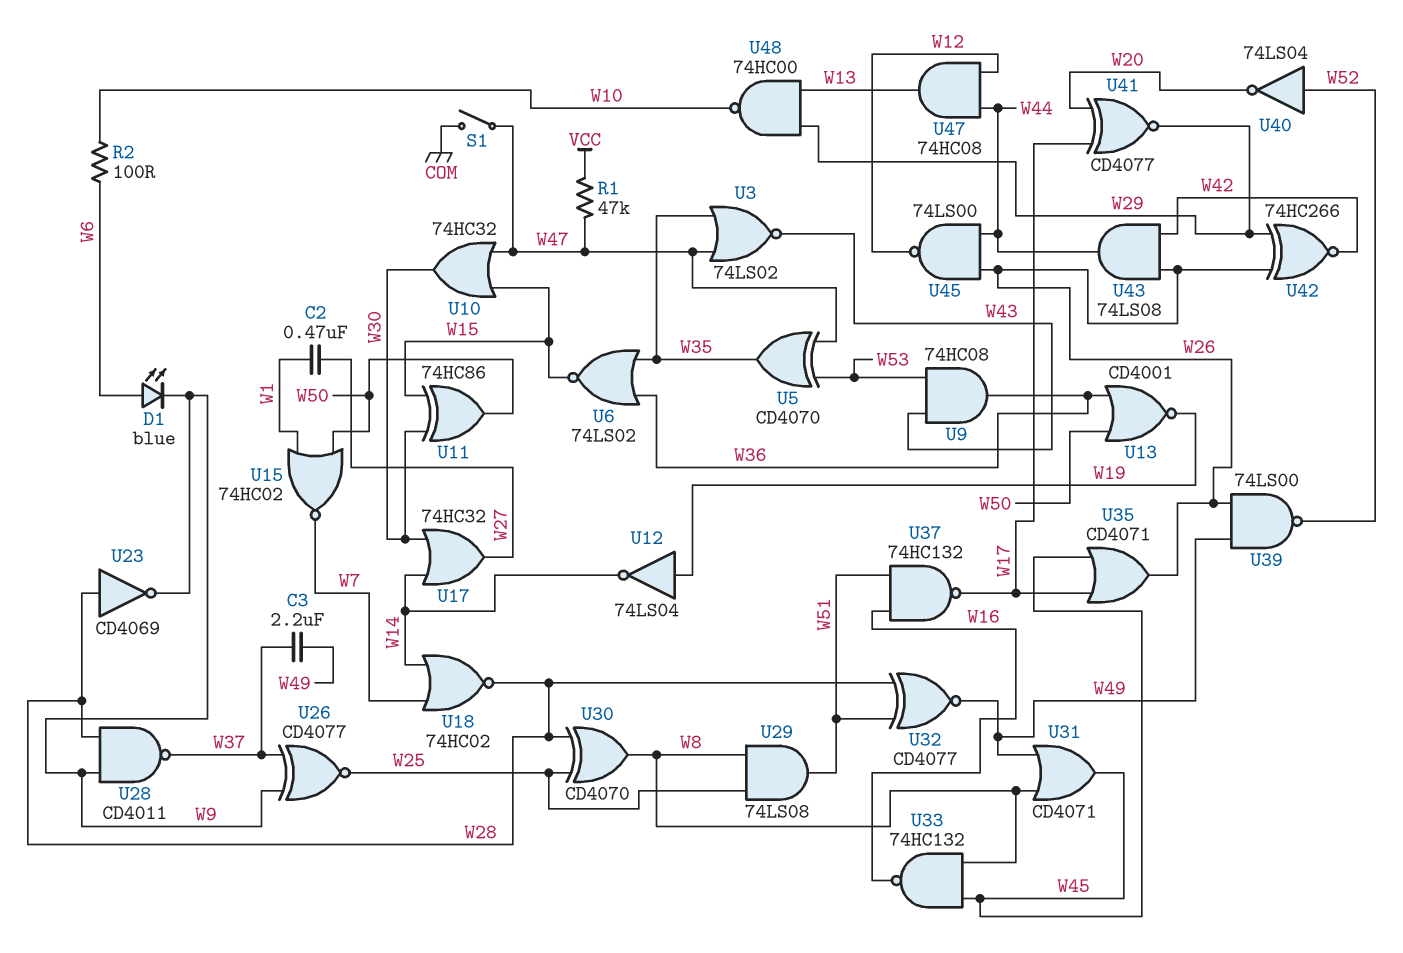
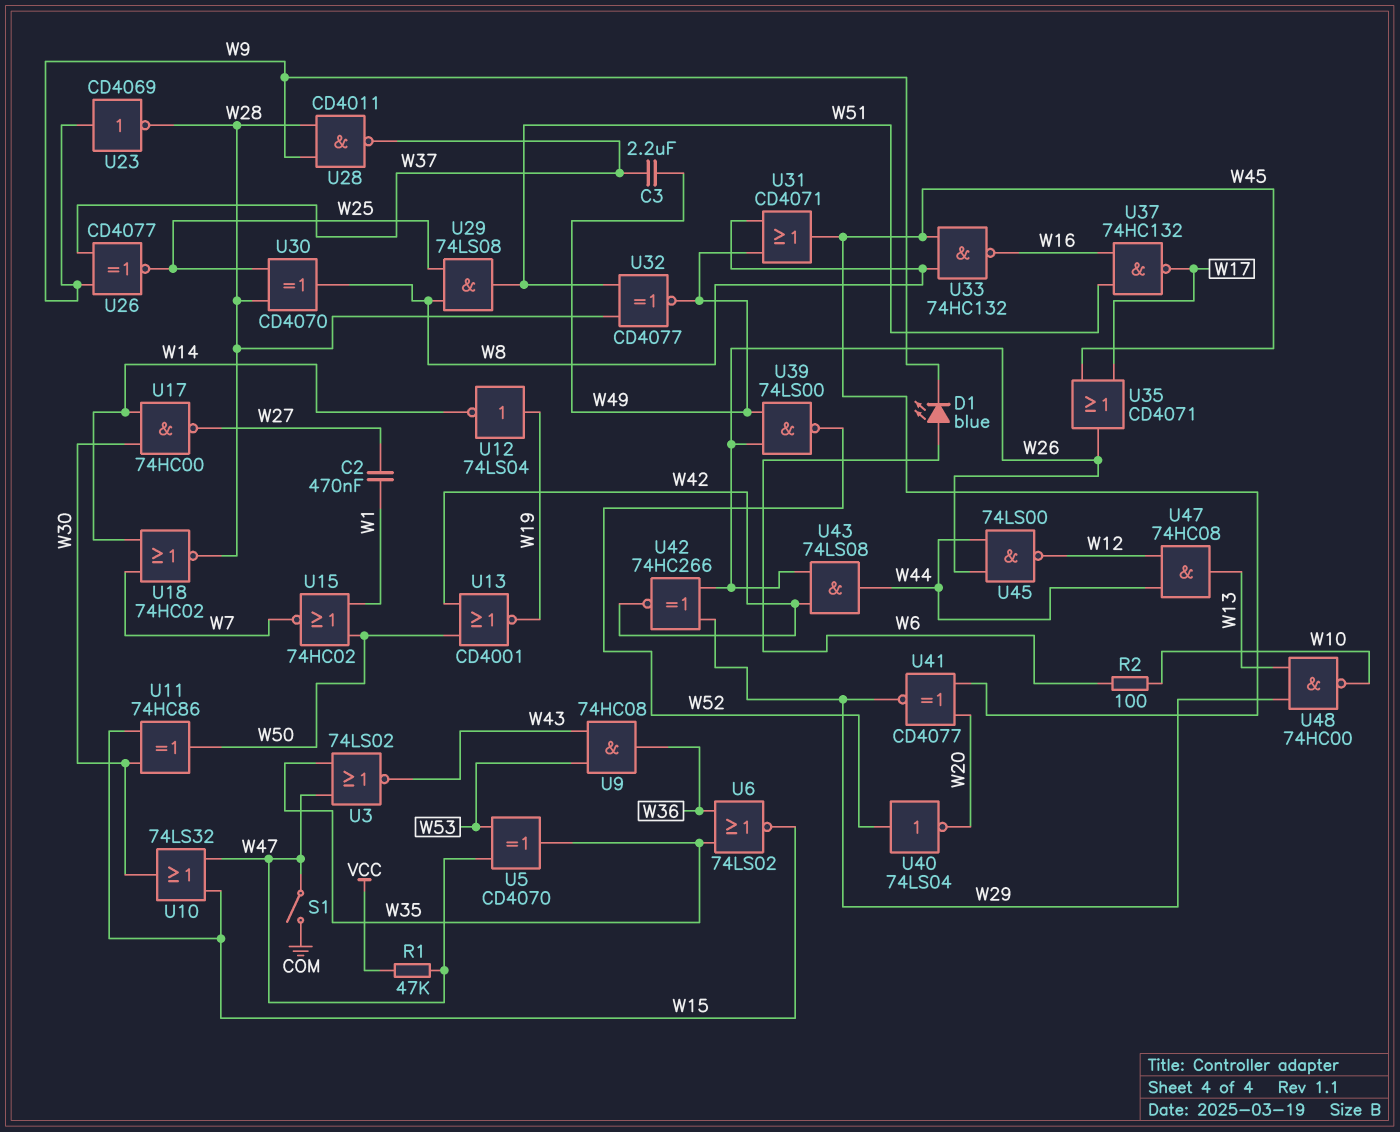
U10: OR 74HC32 (in W15, in W47, out W30) -> OR 74LS32 (in W15, in W47, out W30)
U13: NOR CD4001 (in W36, in W50, out W19) -> NOR CD4001 (in W42, in W50, out W19)
U17: OR 74HC32 (in W14, in W30, out W27) -> NAND 74HC00 (in W14, in W30, out W27)
U23: NOT CD4069 (in W28, out W9) -> NOT CD4069 (in W9, out W28)
U41: XNOR CD4077 (in W17, in W20, out W29) -> XNOR CD4077 (in W20, in W45, out W29)

